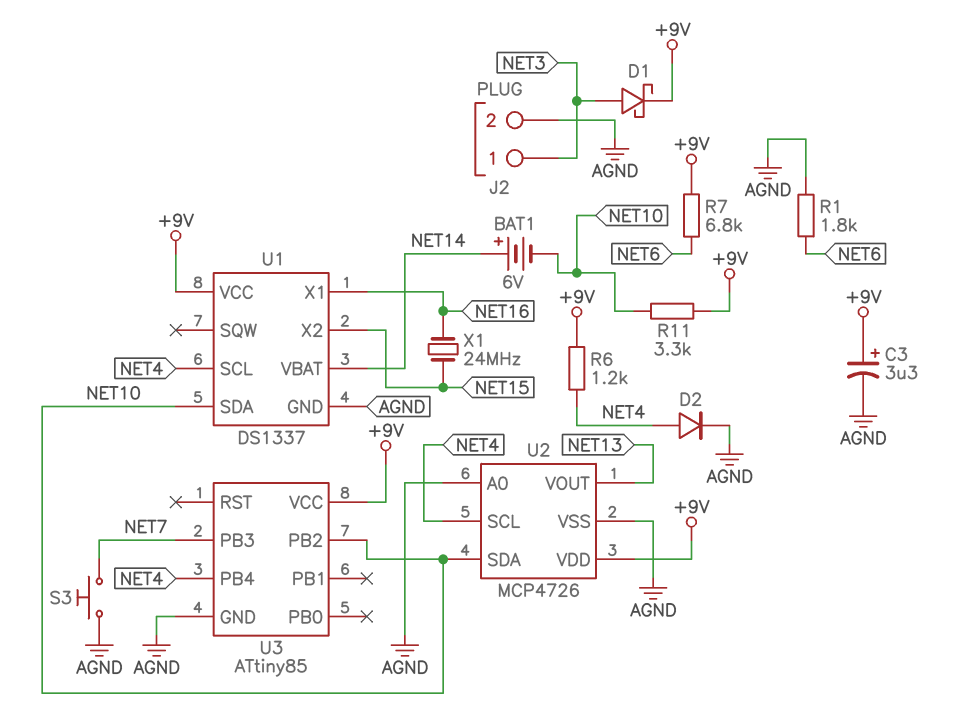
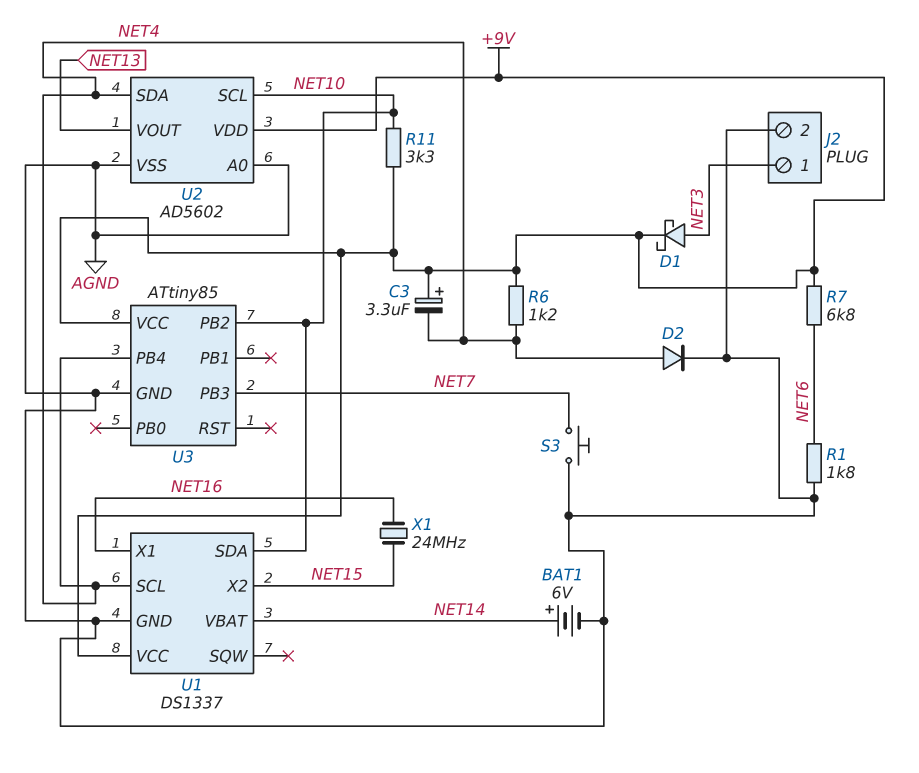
BAT1: 6V (plus NET14, minus NET10) -> 6V (plus NET14, minus AGND)
C3: 3.3uF (plus +9V, minus AGND) -> 3.3uF (plus +9V, minus NET4)
U2: MCP4726 -> AD5602
U2 pin SCL: NET4 -> NET10
U2 pin SDA: NET10 -> NET4

